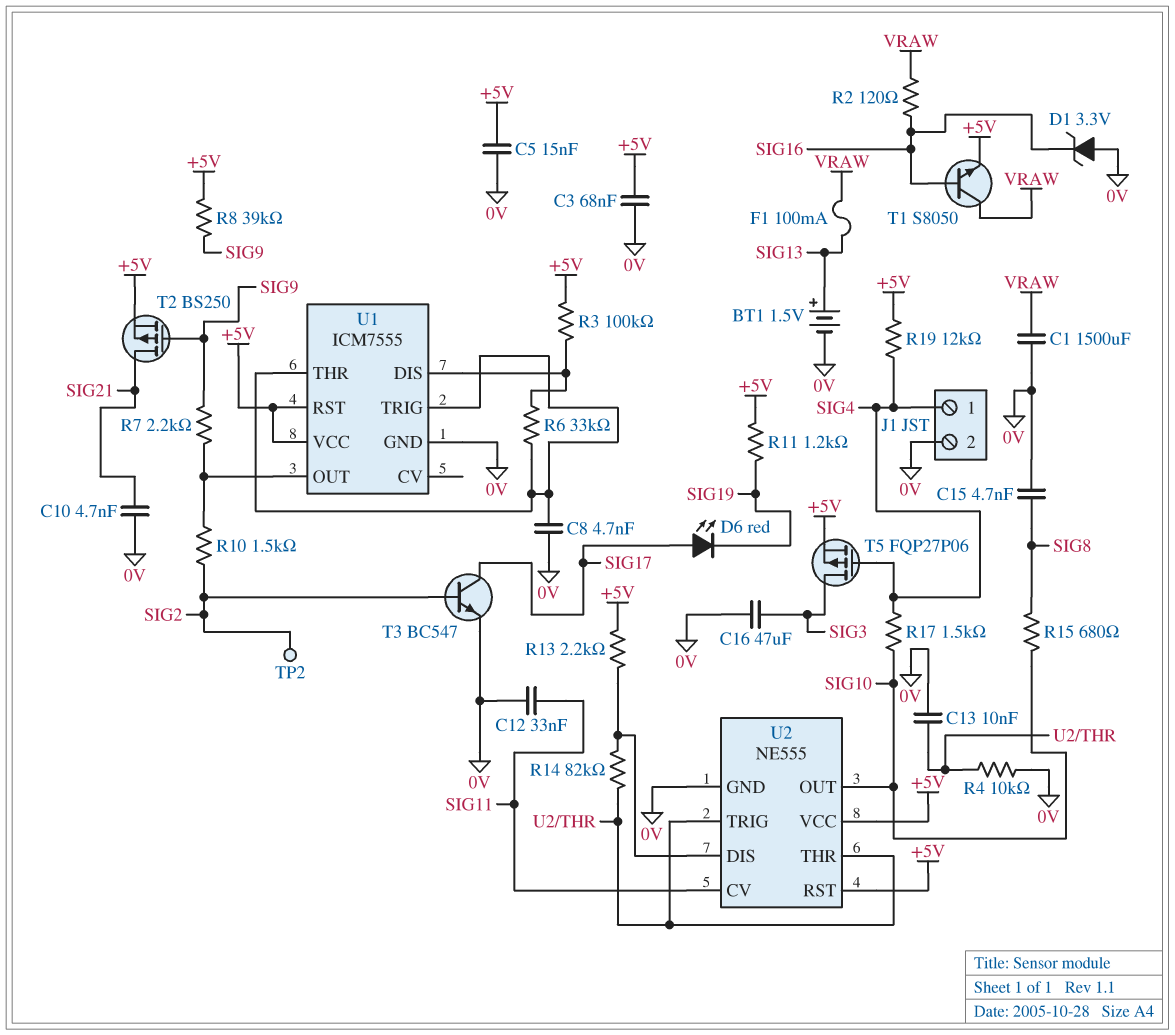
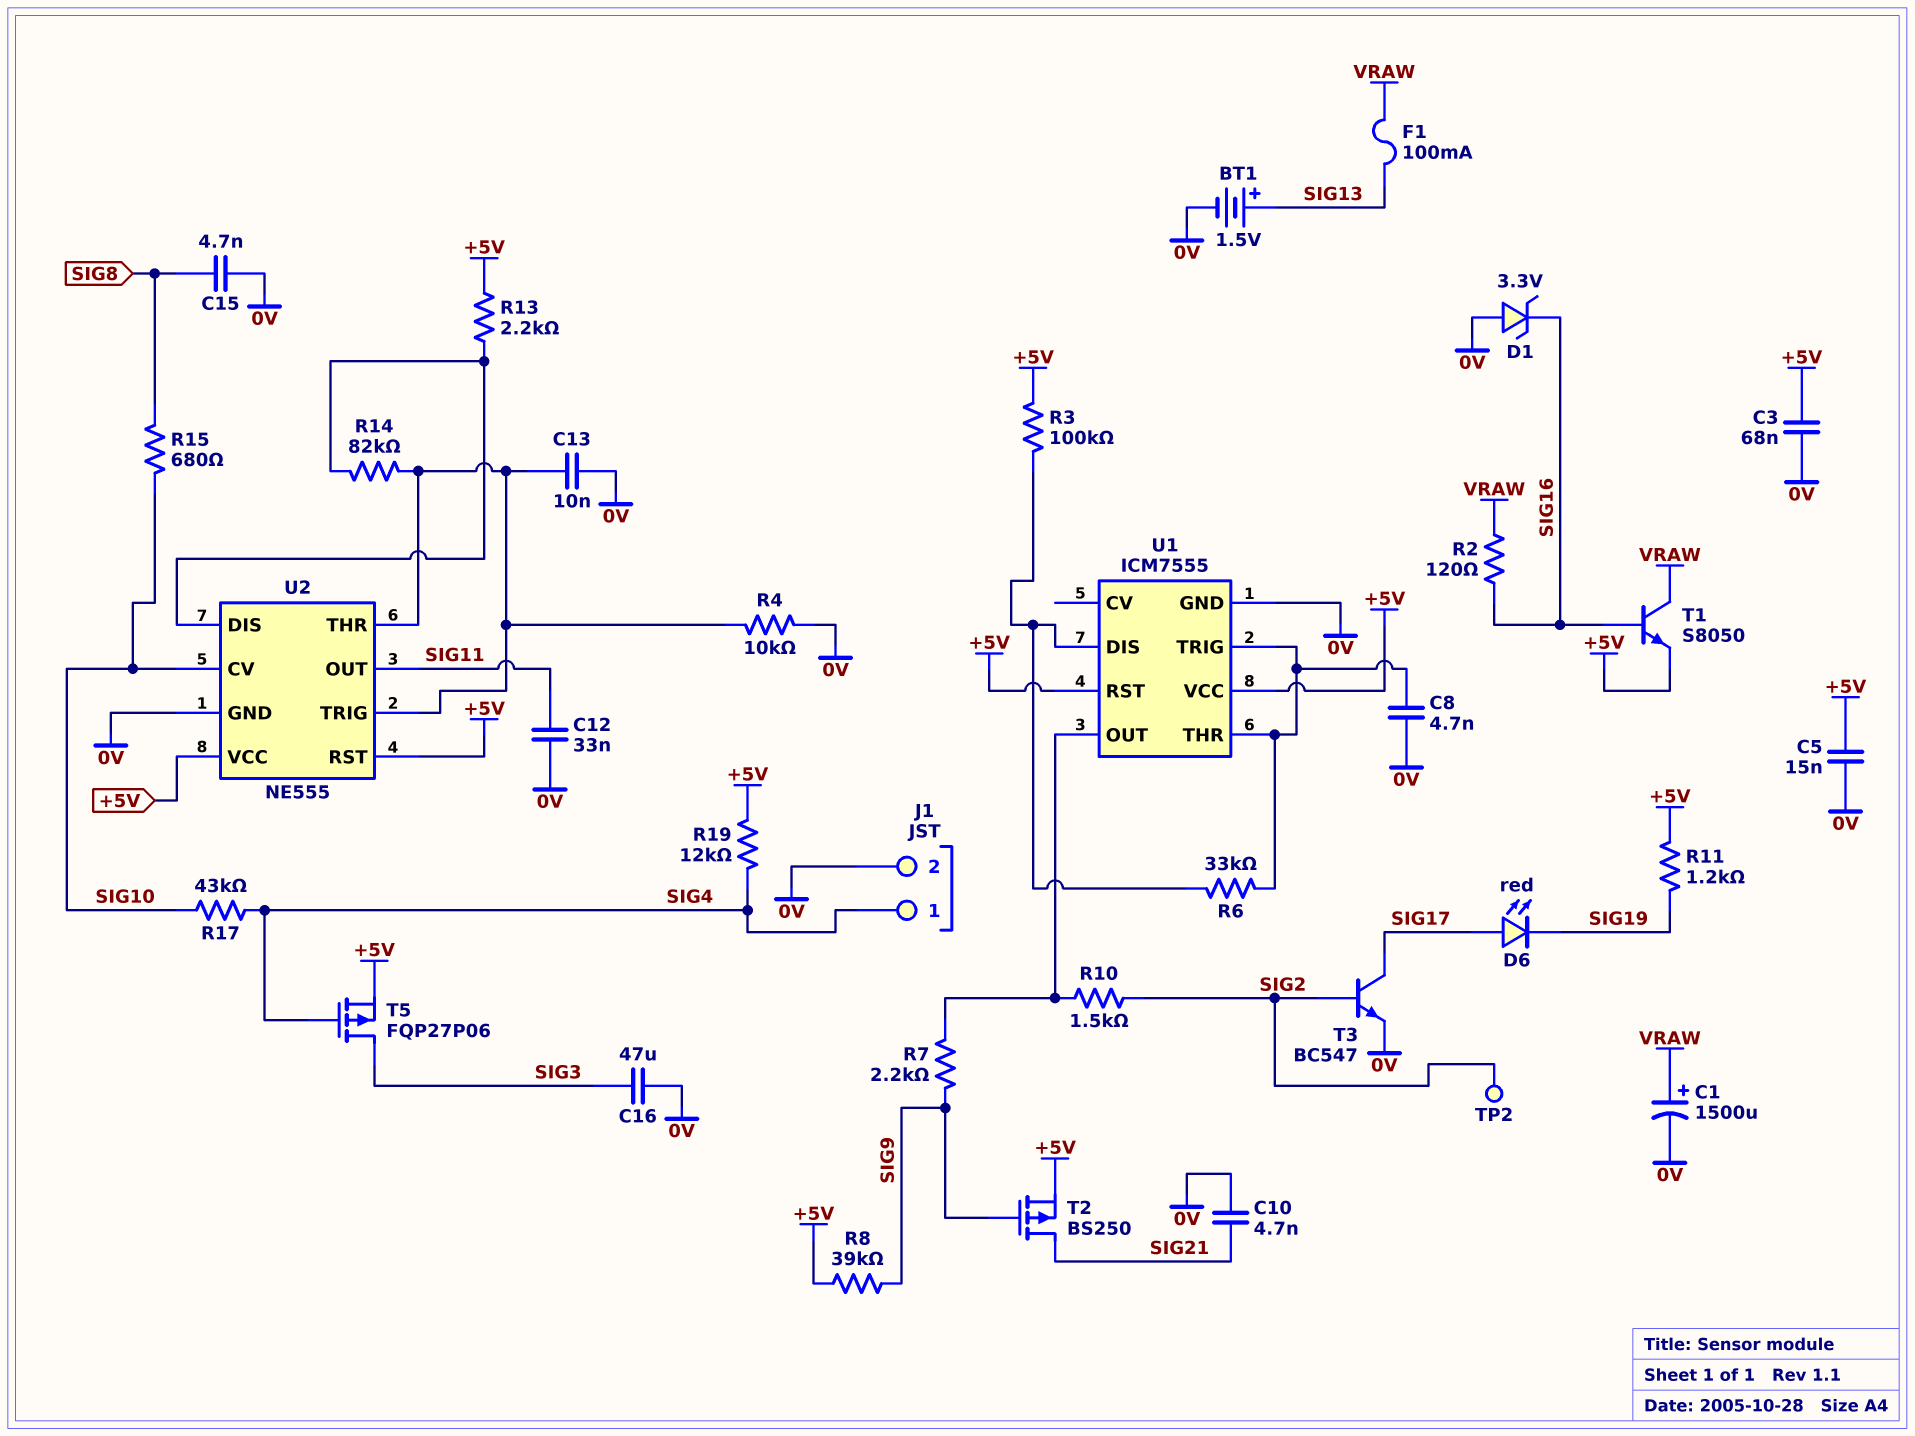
C1: 1500uF (0V, VRAW) -> 1500uF (plus VRAW, minus 0V)
R17: 1.5k (SIG4, SIG10) -> 43k (SIG4, SIG10)
U2 pin CV: SIG11 -> SIG10
U2 pin OUT: SIG10 -> SIG11

